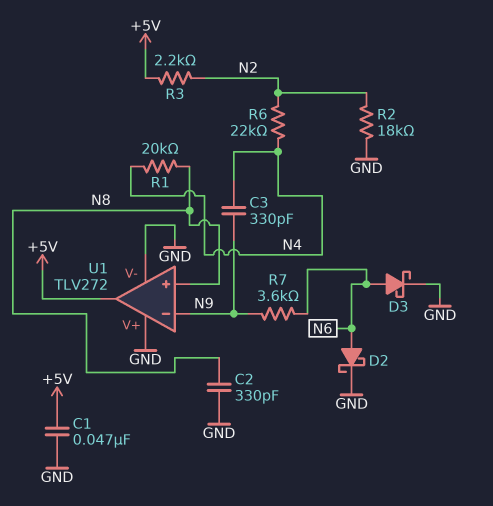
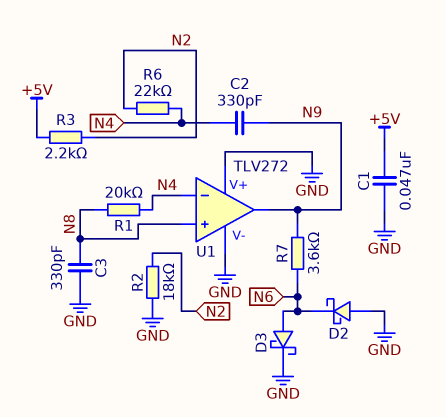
C2: 330pF (GND, N8) -> 330pF (N4, N9)
C3: 330pF (N4, N9) -> 330pF (GND, N8)
D2: schottky (A N6, K GND) -> schottky (A GND, K N6)
U1 pin in-: N9 -> N4
U1 pin out: +5V -> N9

